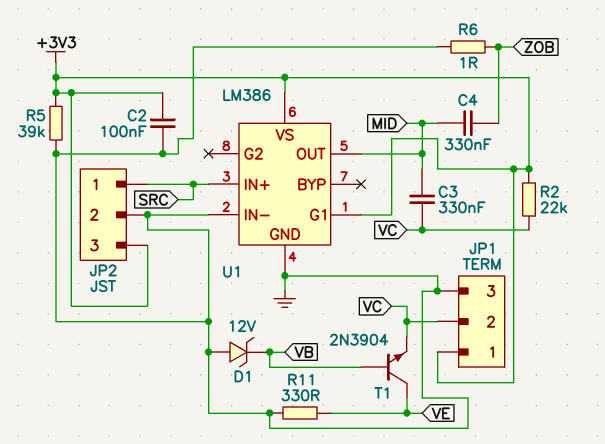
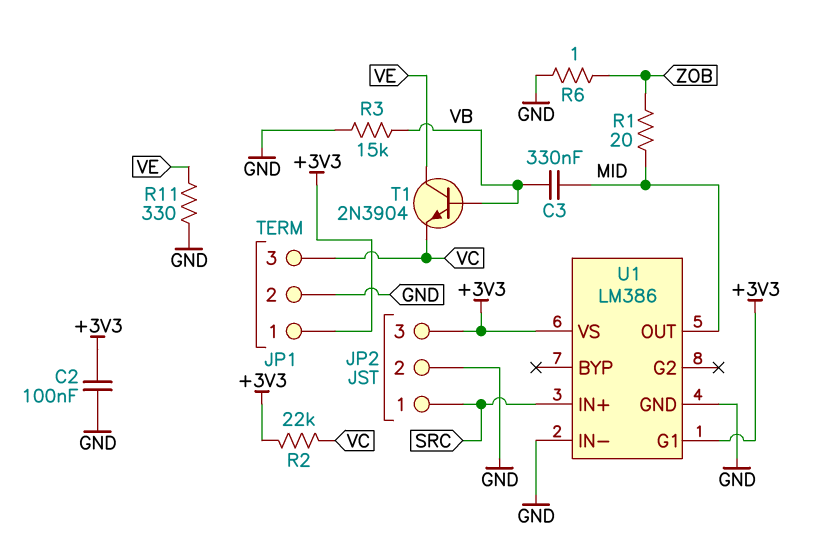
C3: 330nF (MID, VC) -> 330nF (MID, VB)
C4: 330nF (MID, ZOB) -> none
D1: zener 12V (A GND, K VB) -> none
JP1 pin 2: VC -> GND
JP1 pin 3: GND -> VC
R1: none -> 20 (MID, ZOB)
R3: none -> 15k (GND, VB)
R5: 39k (+3V3, GND) -> none

